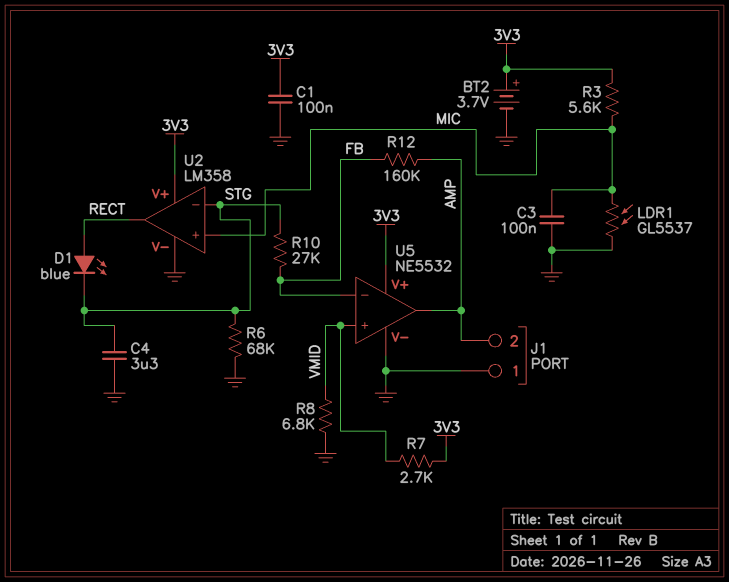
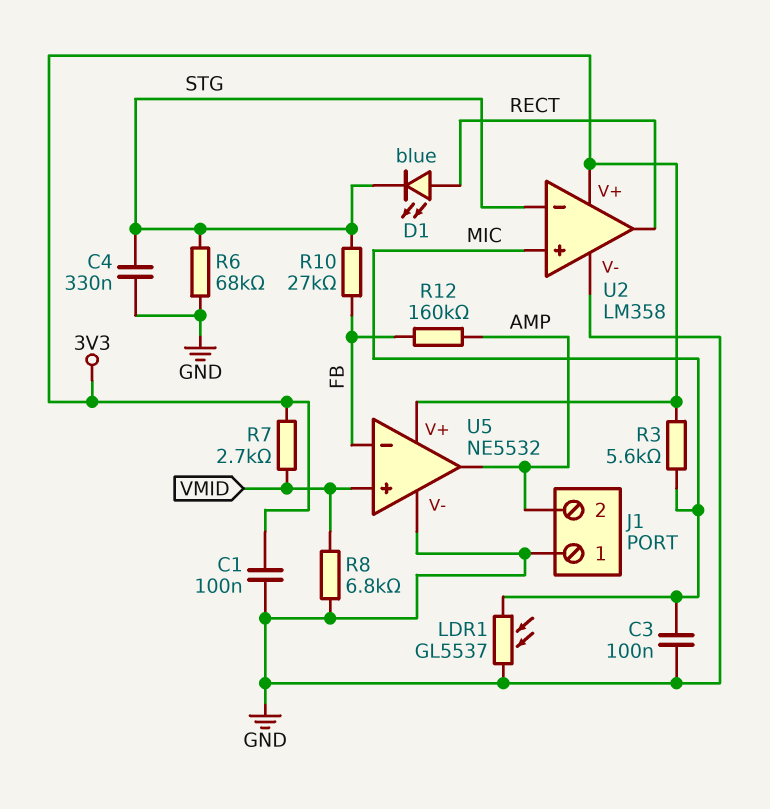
BT2: 3.7V (plus 3V3, minus GND) -> none
C4: 3.3uF (GND, STG) -> 330nF (GND, STG)

